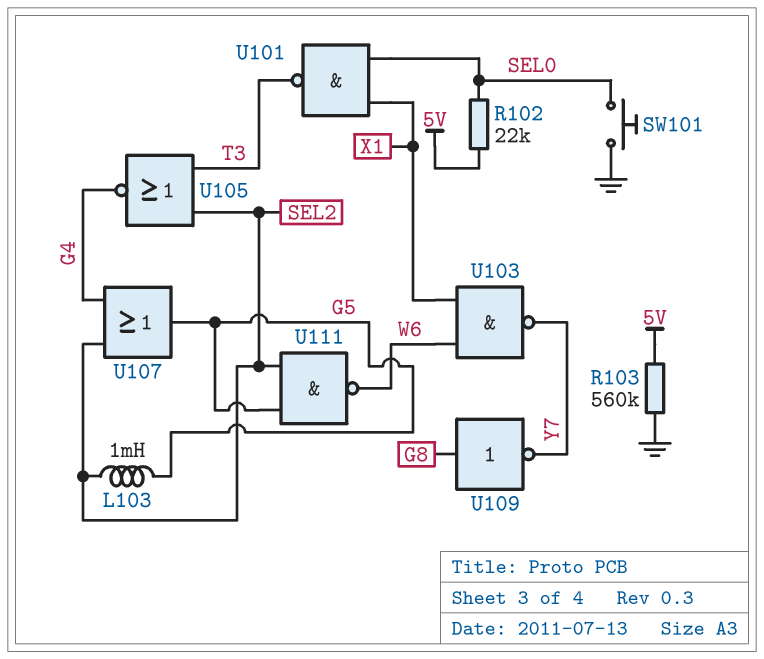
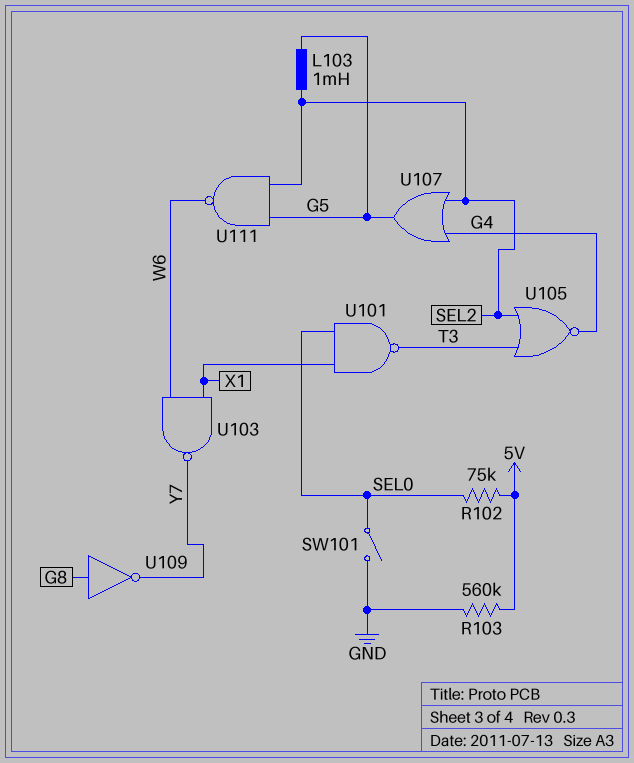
R102: 22k (5V, SEL0) -> 75k (5V, SEL0)
SW101: button (GND, SEL0) -> switch (GND, SEL0)

